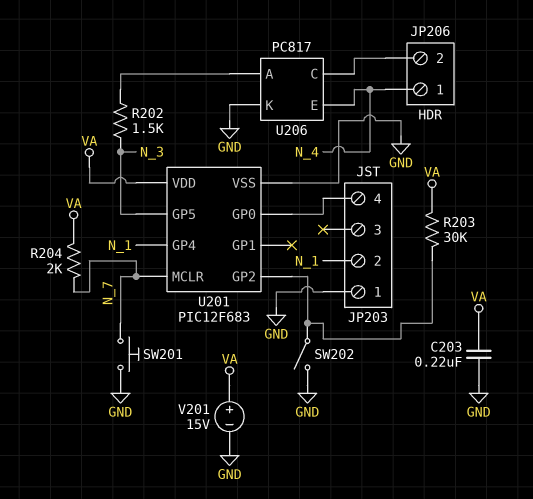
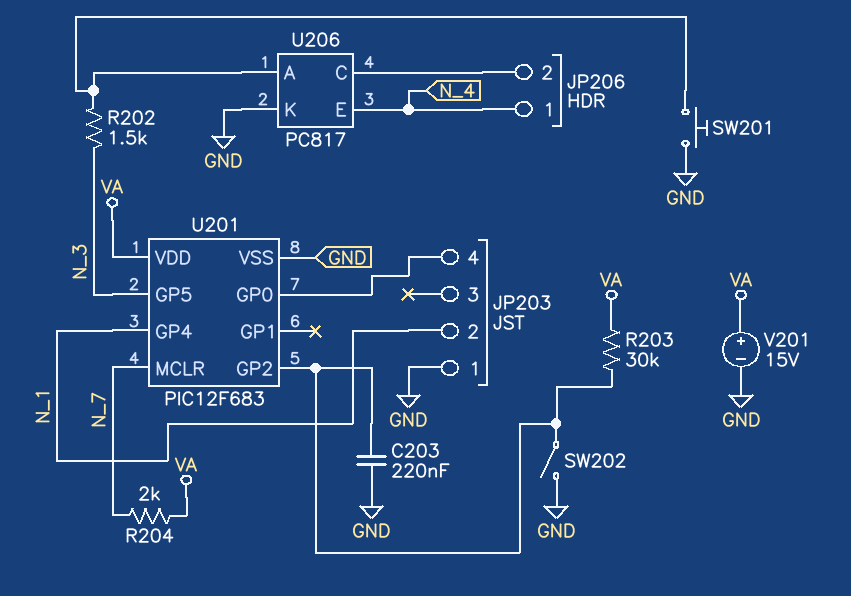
C203: 220nF (GND, VA) -> 220nF (GND, U201/GP2)
SW201: button (GND, N_7) -> button (GND, U206/A)

